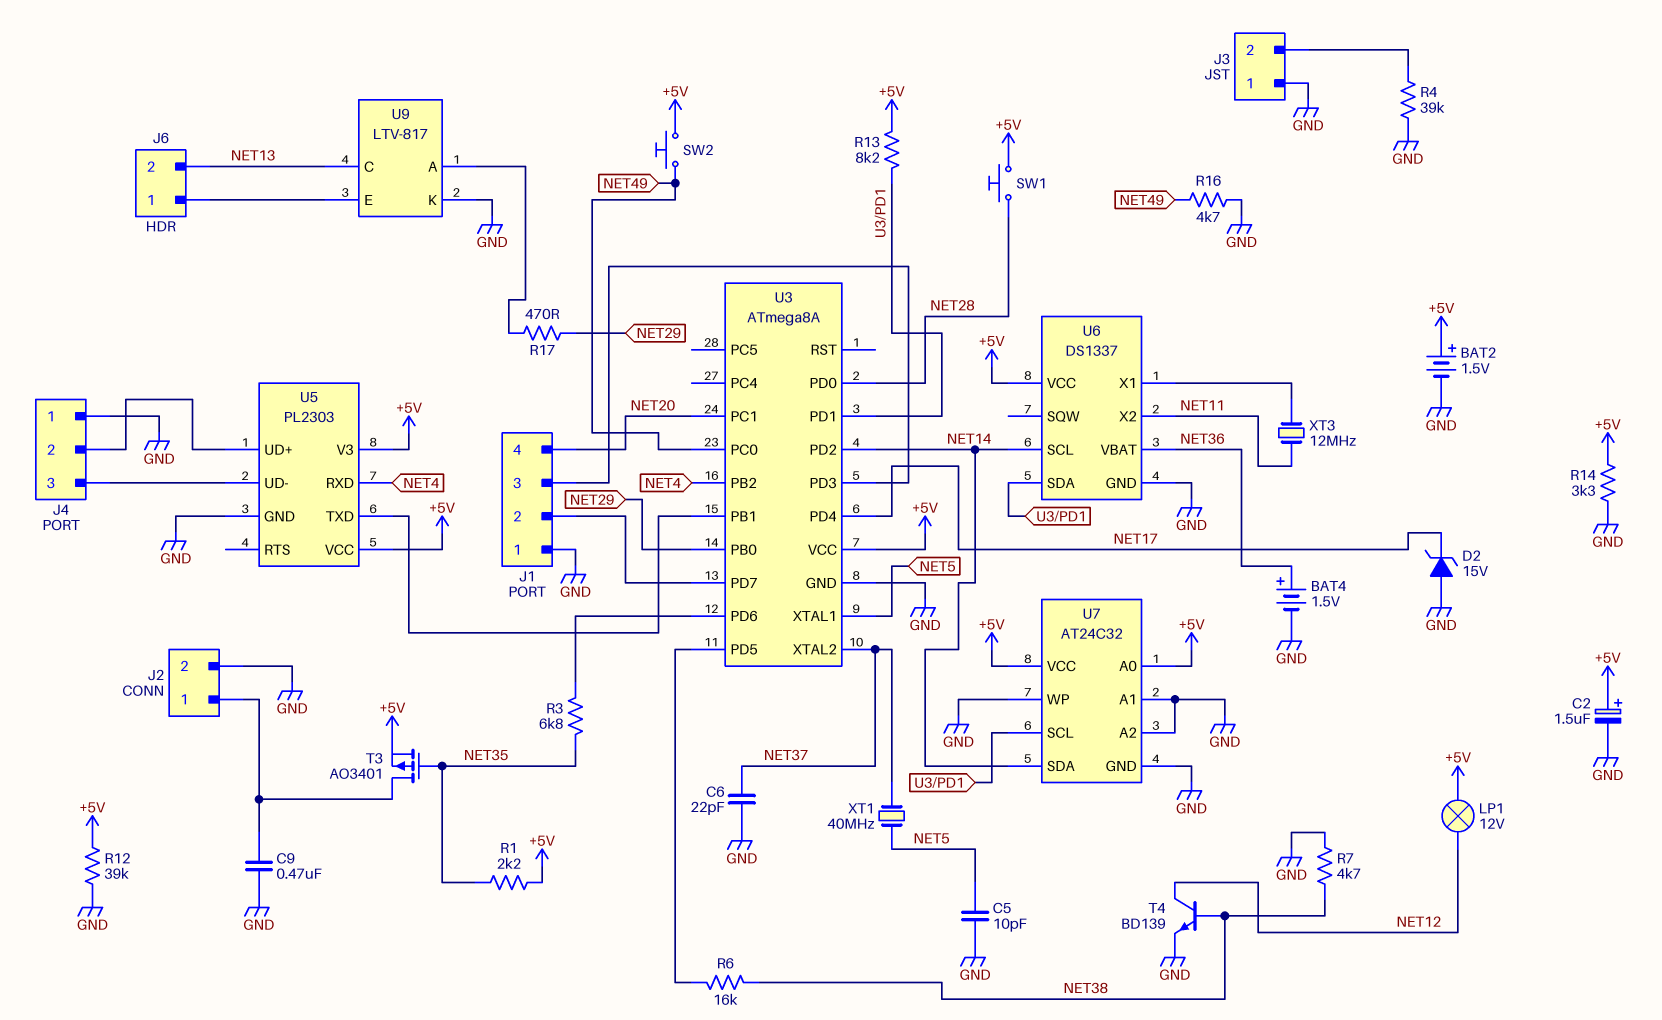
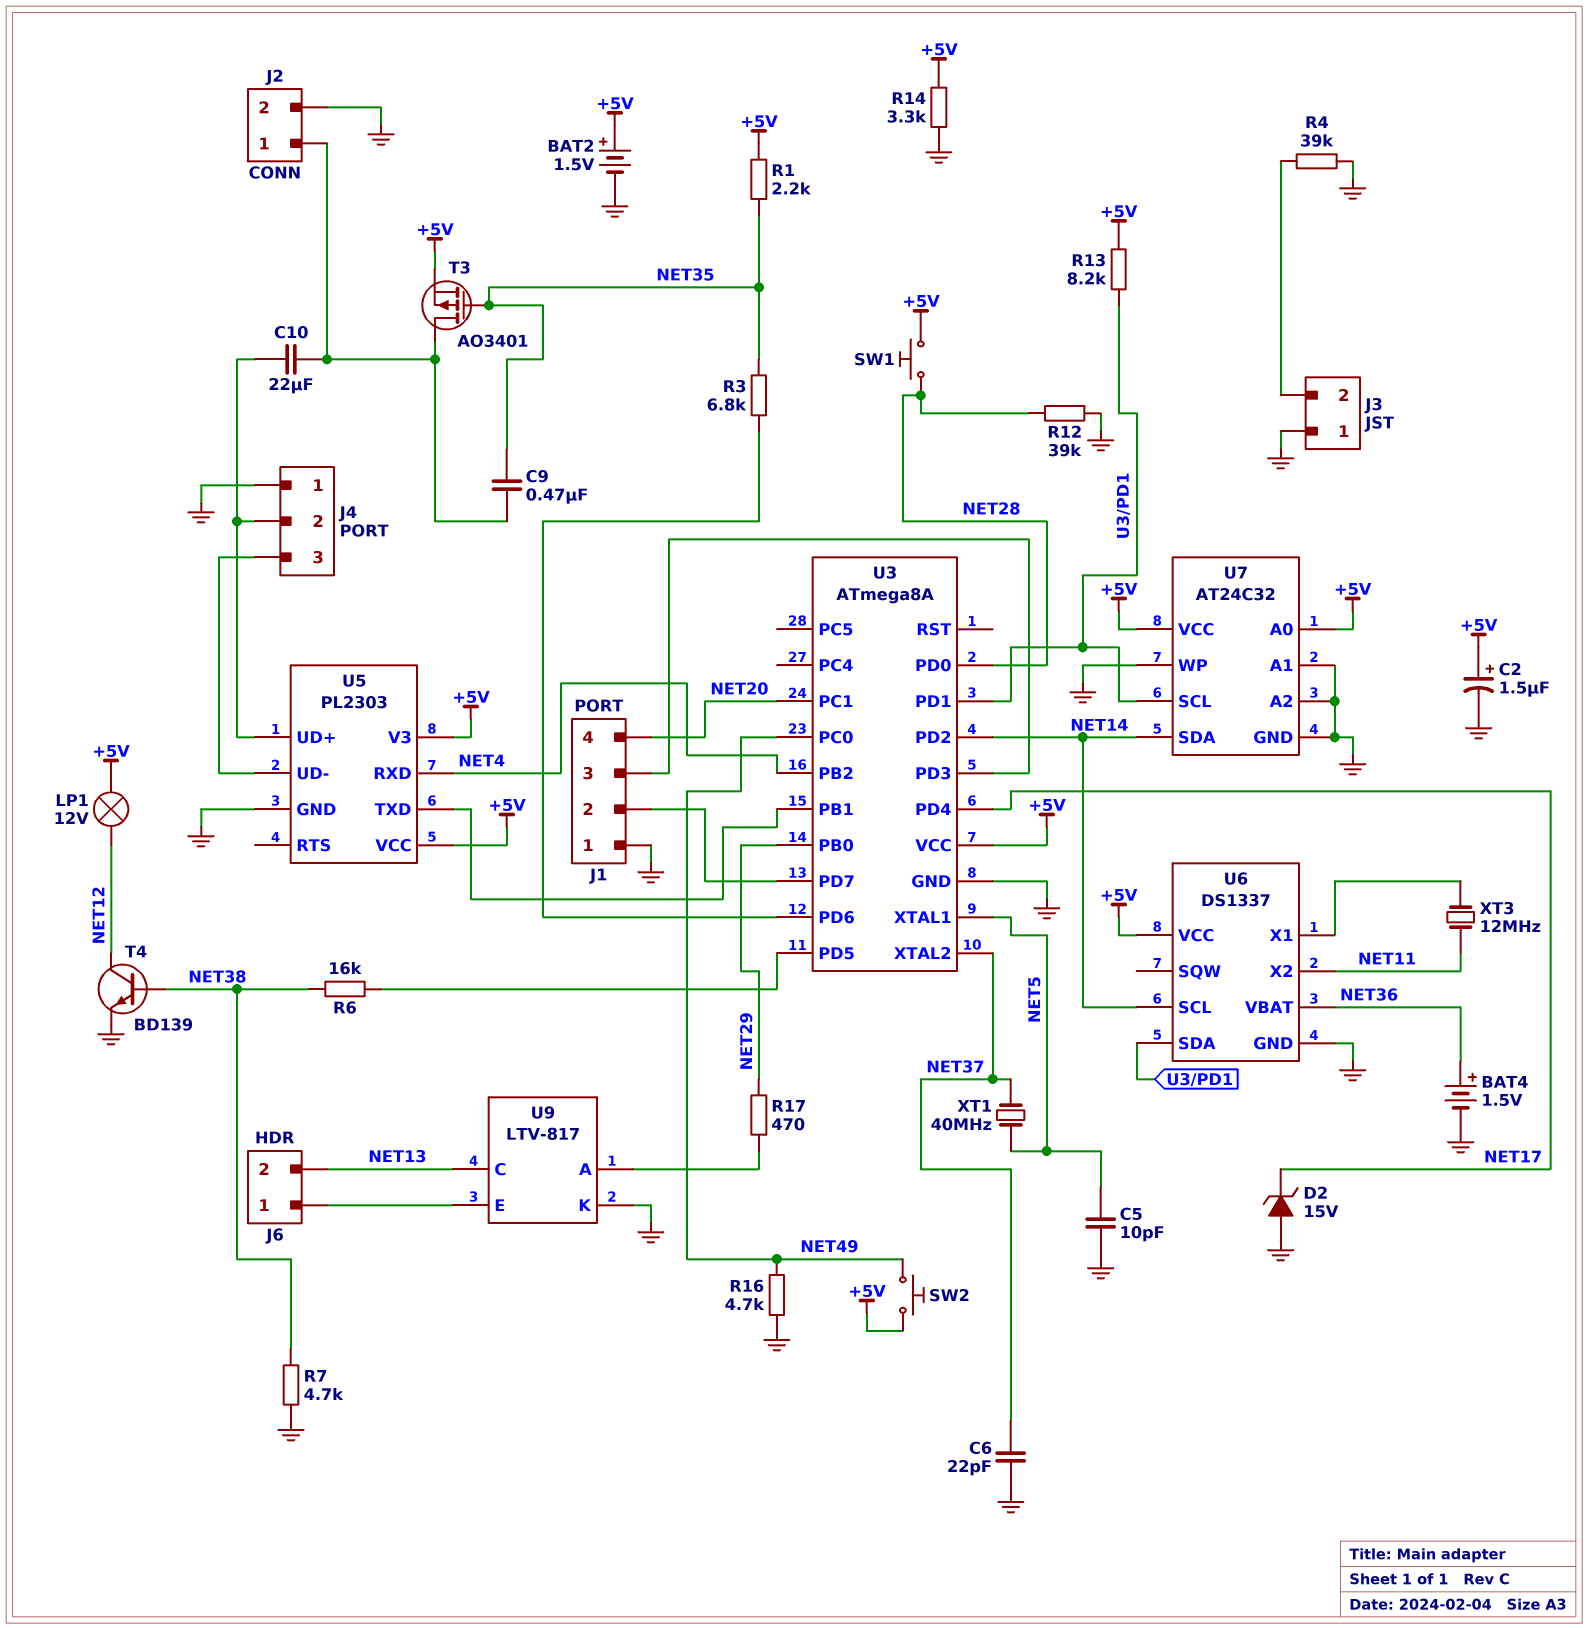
C9: 470nF (GND, J2/1) -> 470nF (J2/1, NET35)
C10: none -> 22uF (J2/1, J4/2)
R12: 39k (+5V, GND) -> 39k (GND, NET28)

